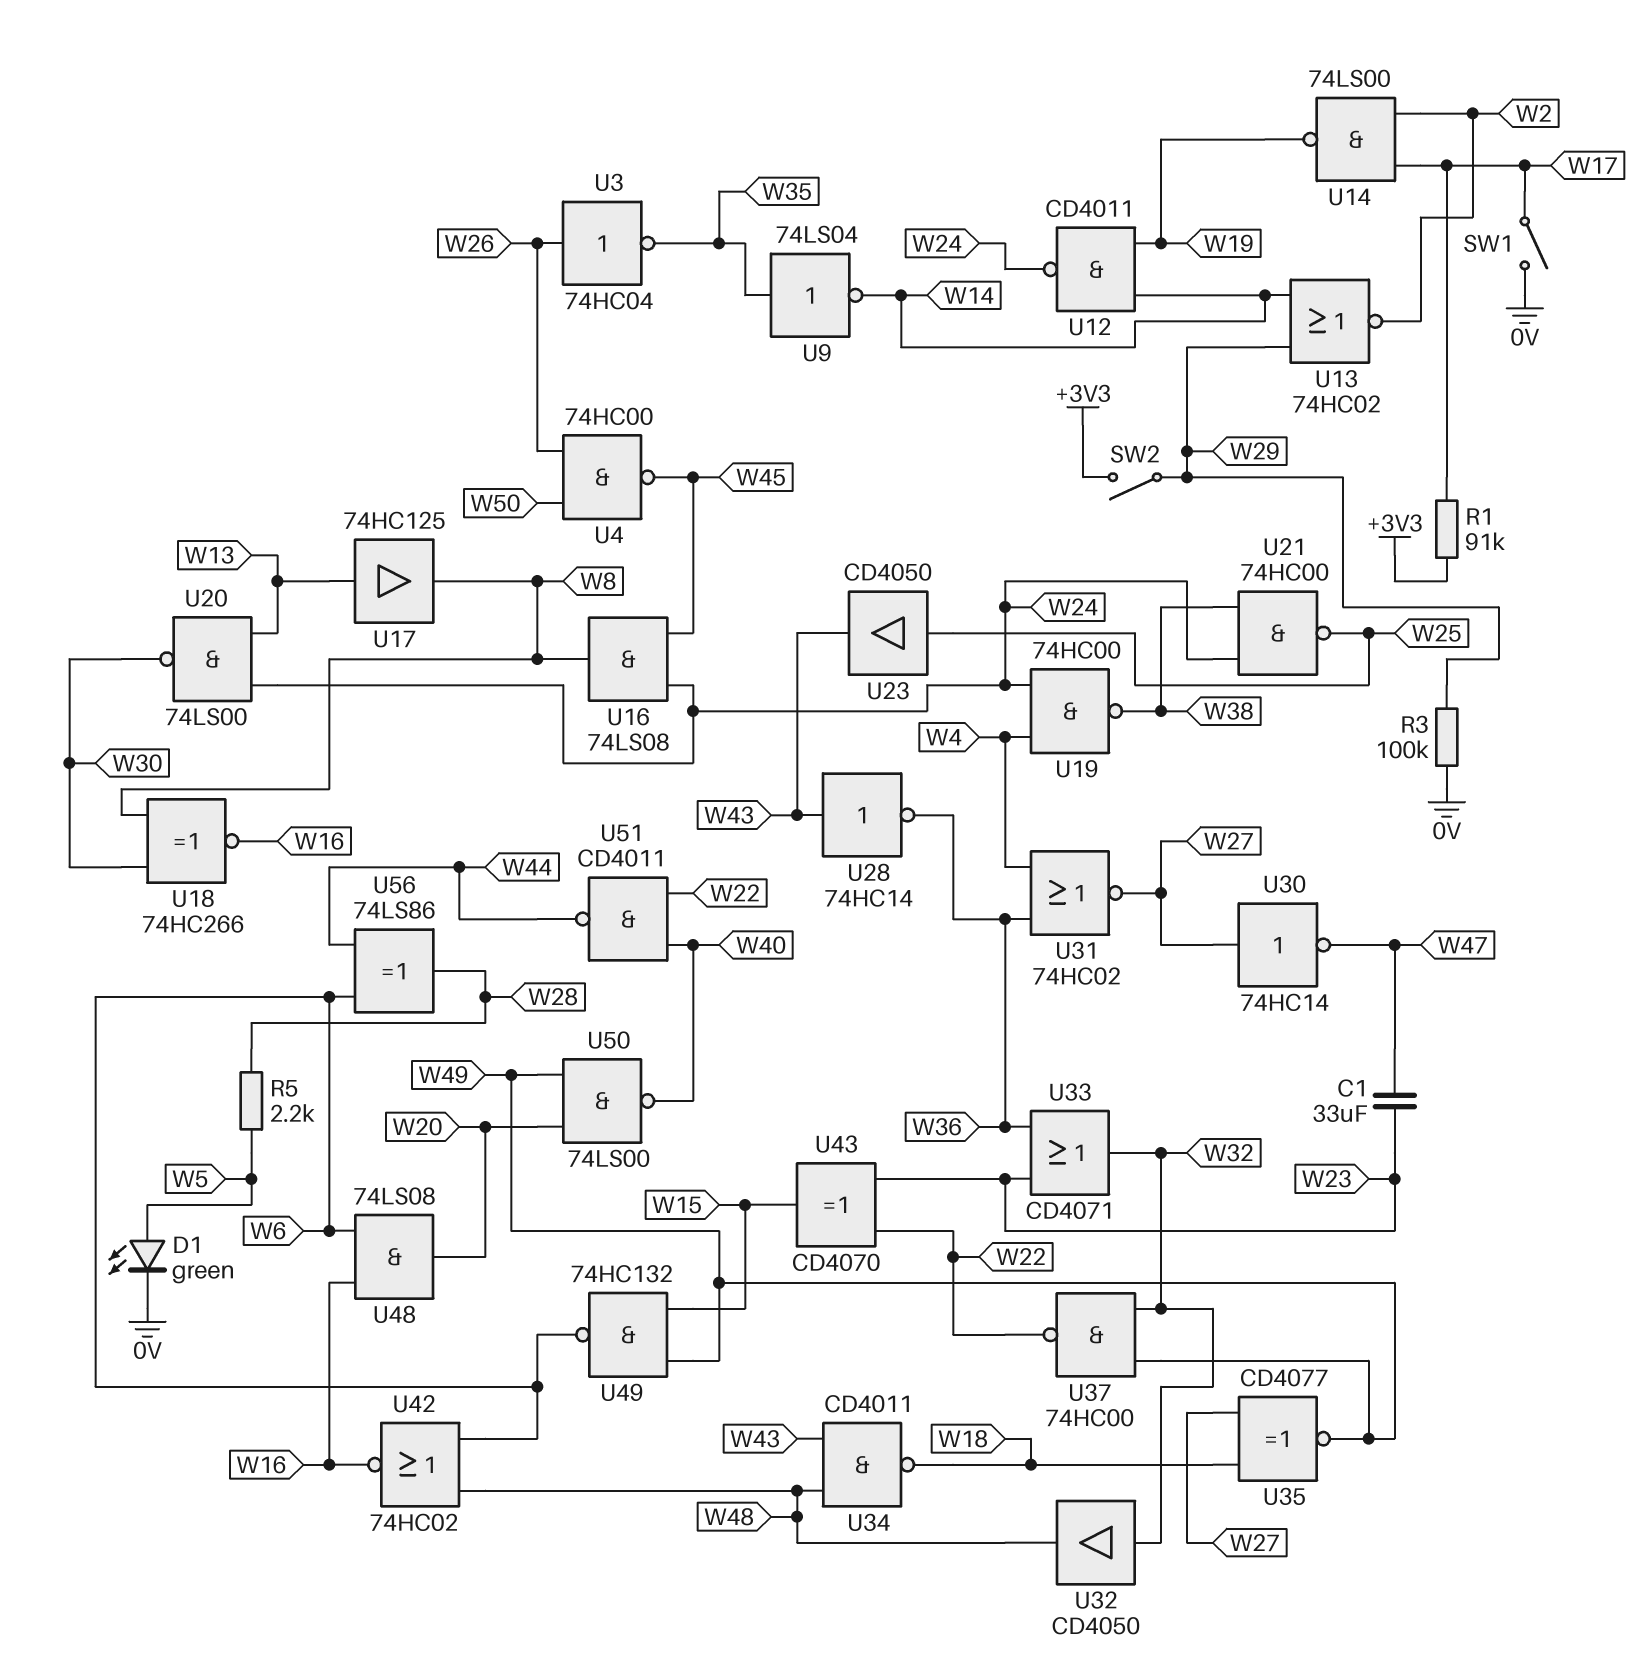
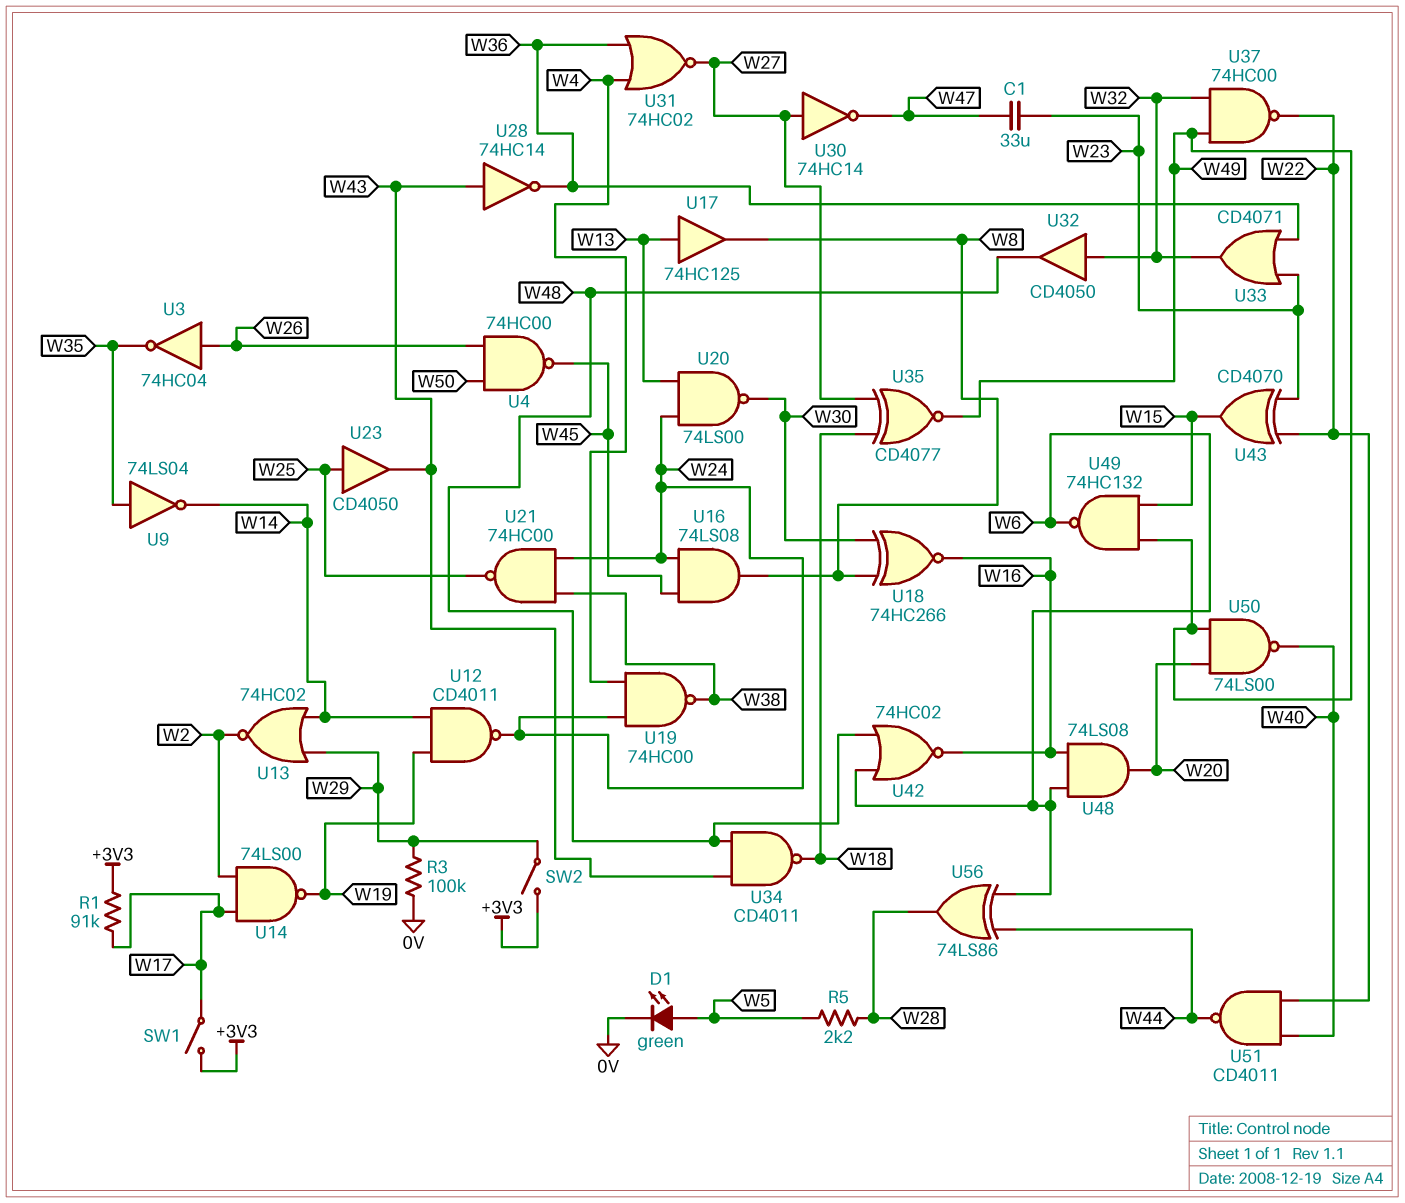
SW1: switch (0V, W17) -> switch (+3V3, W17)

